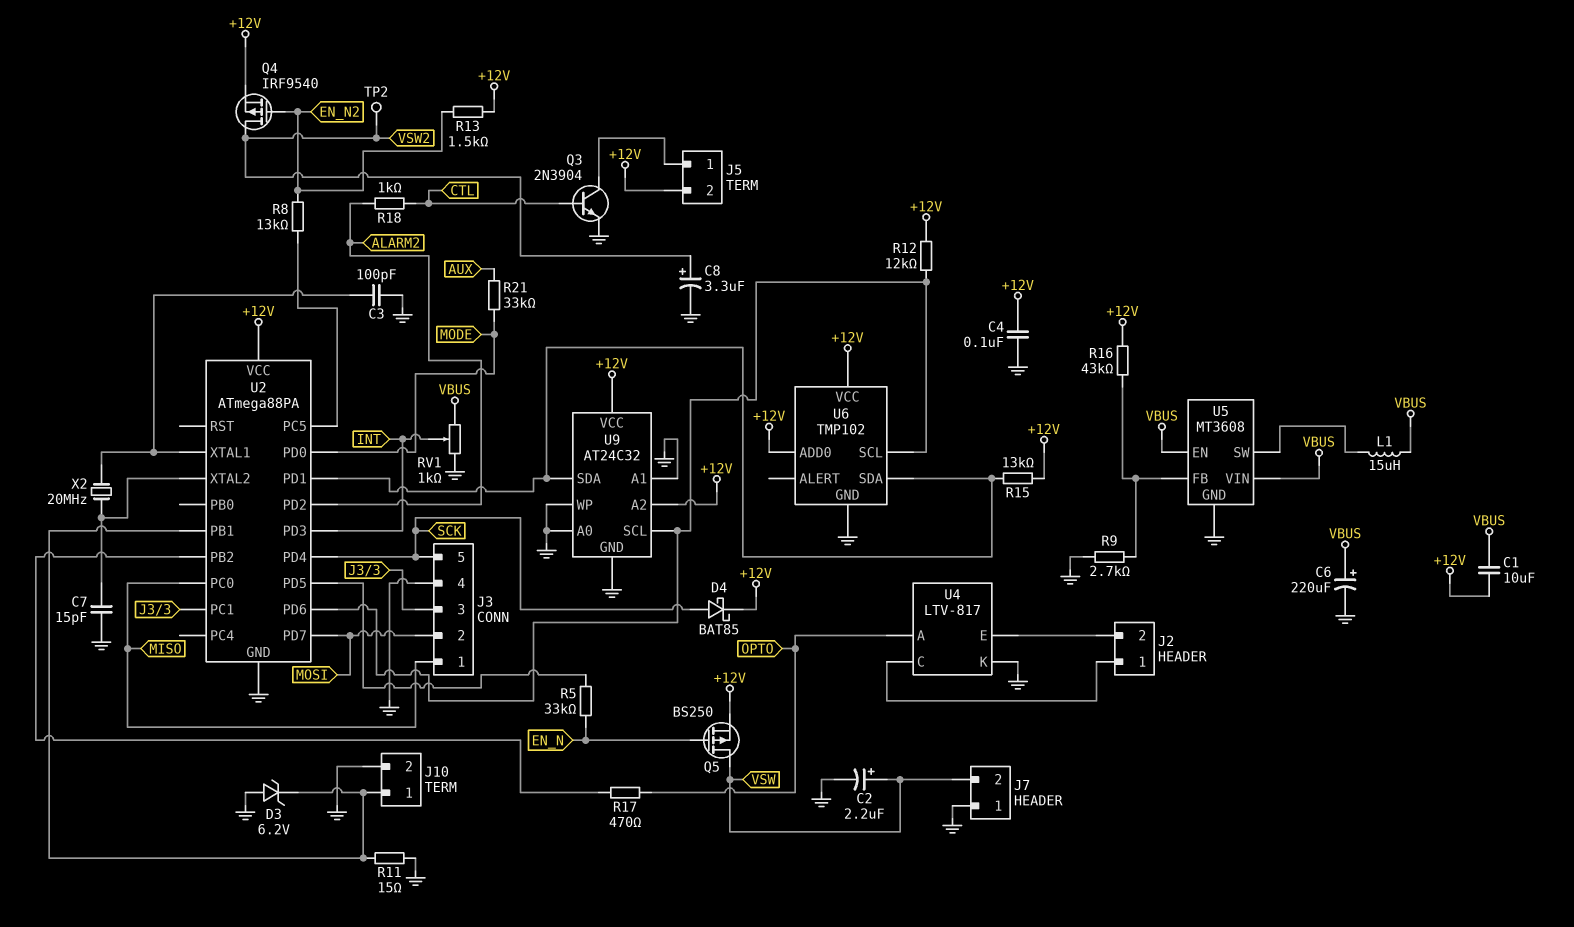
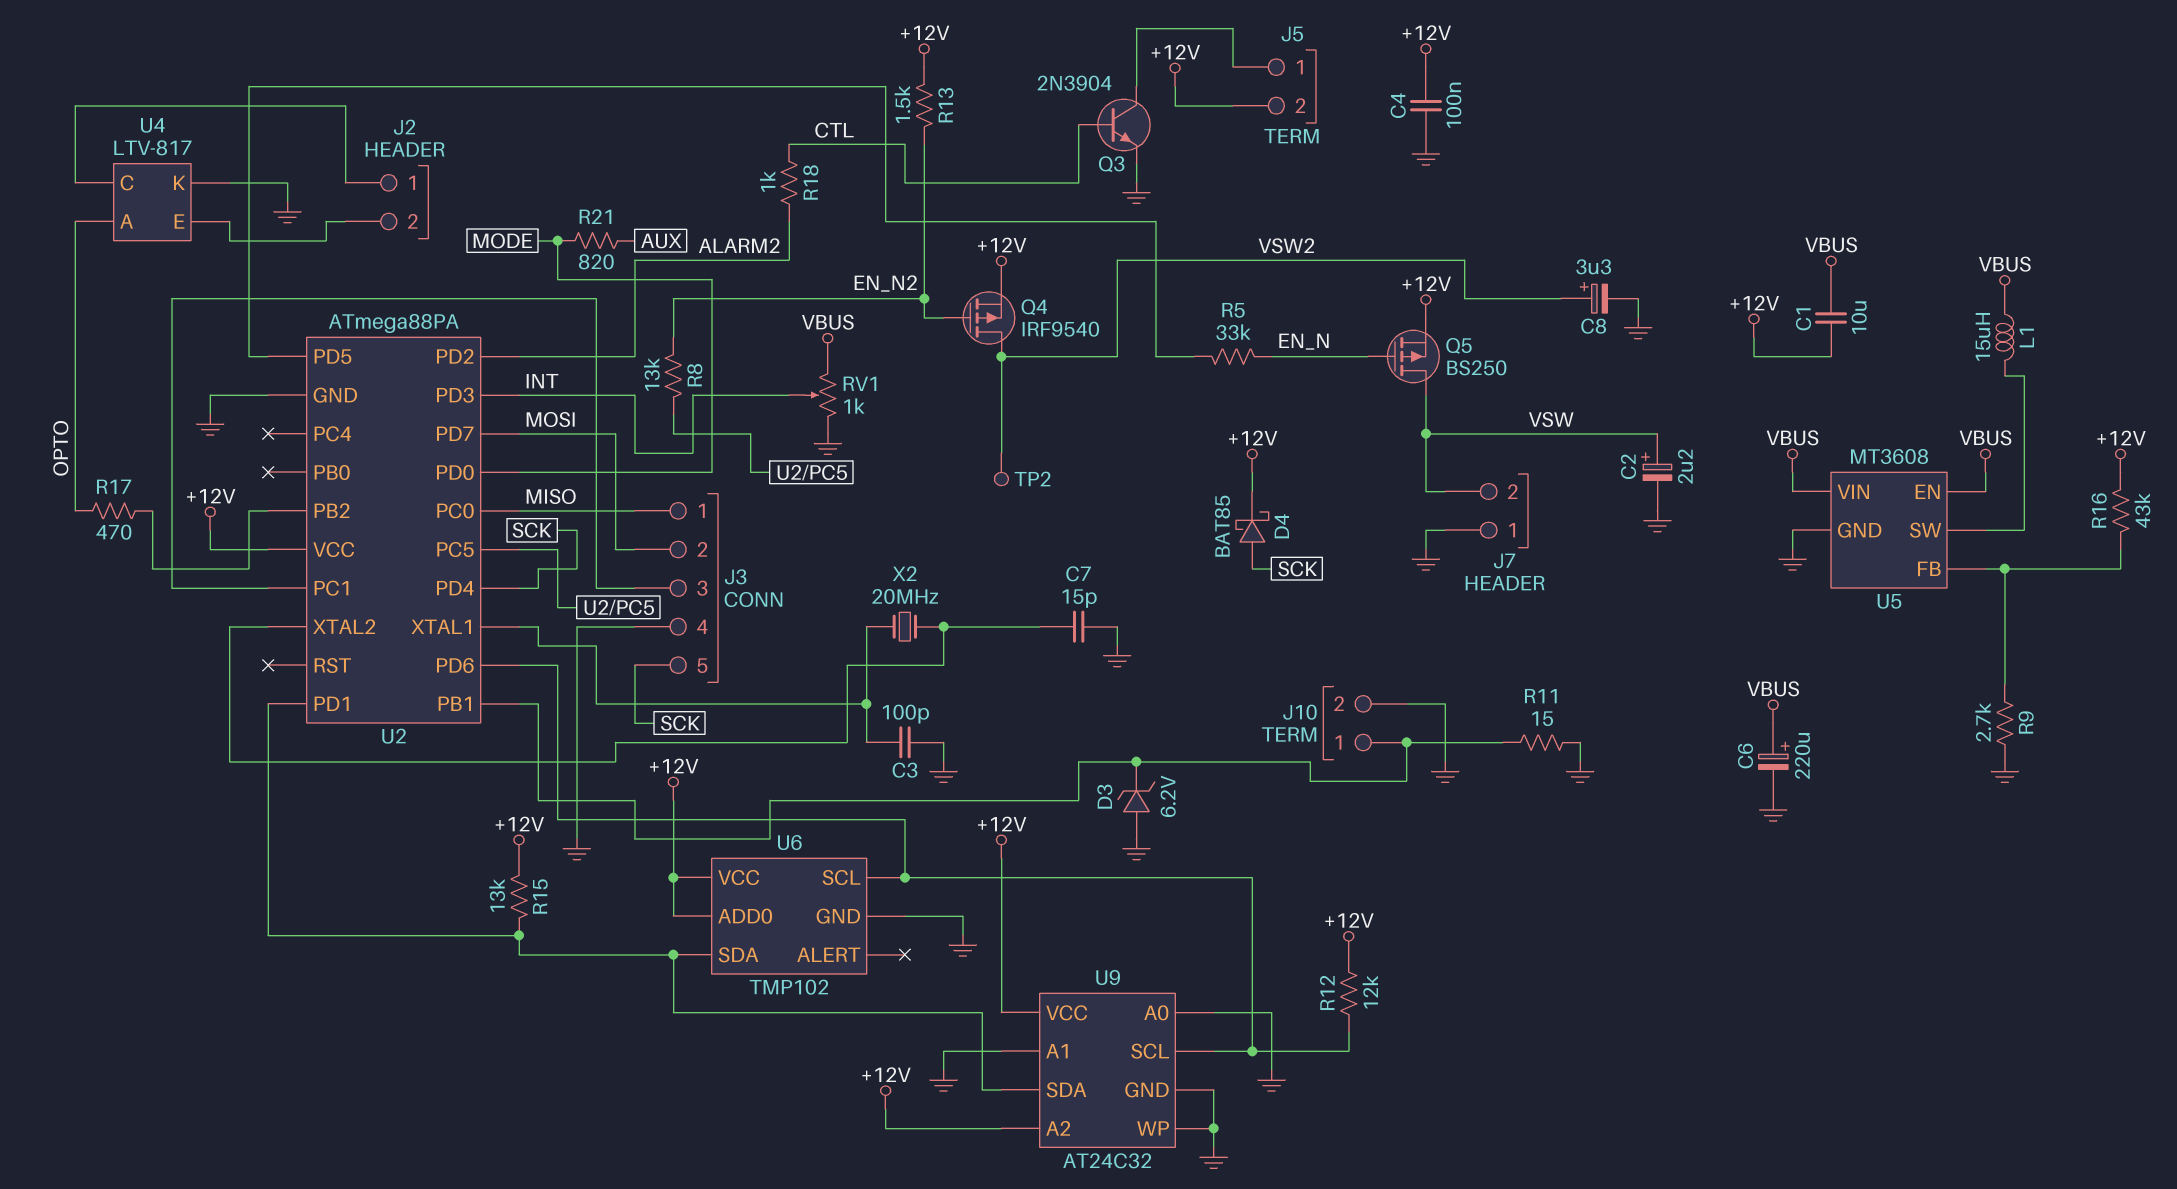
R21: 33k (AUX, MODE) -> 820 (AUX, MODE)

